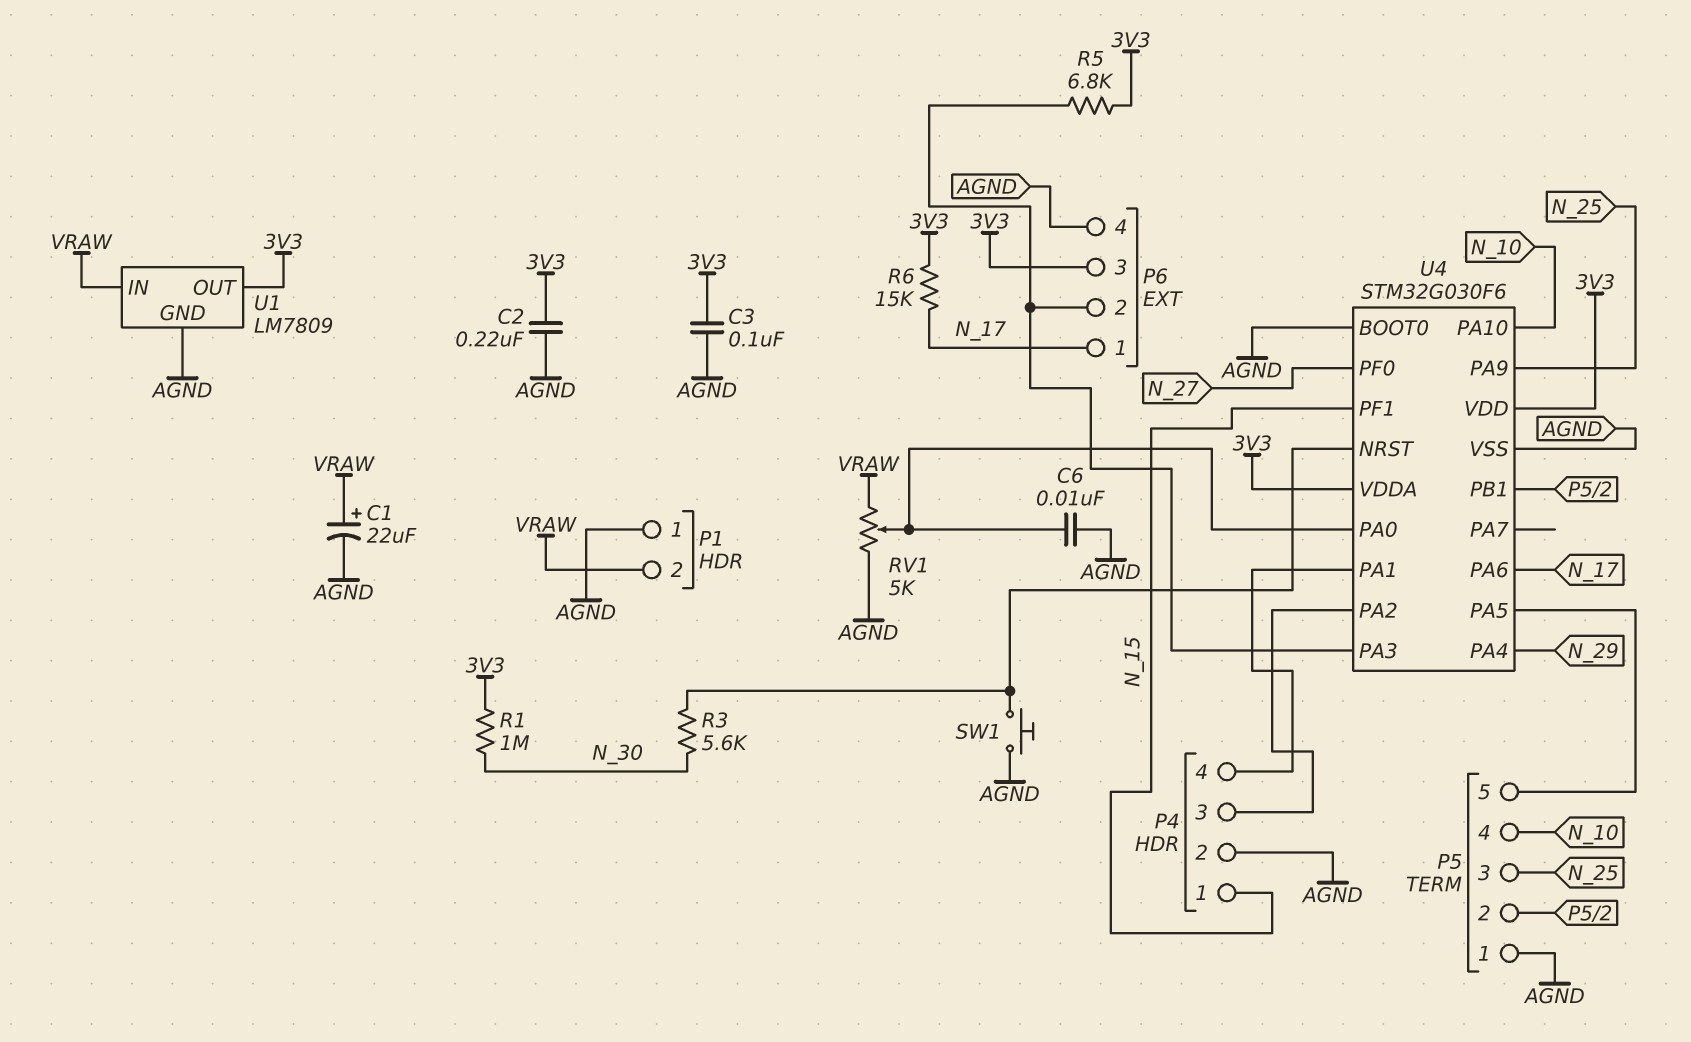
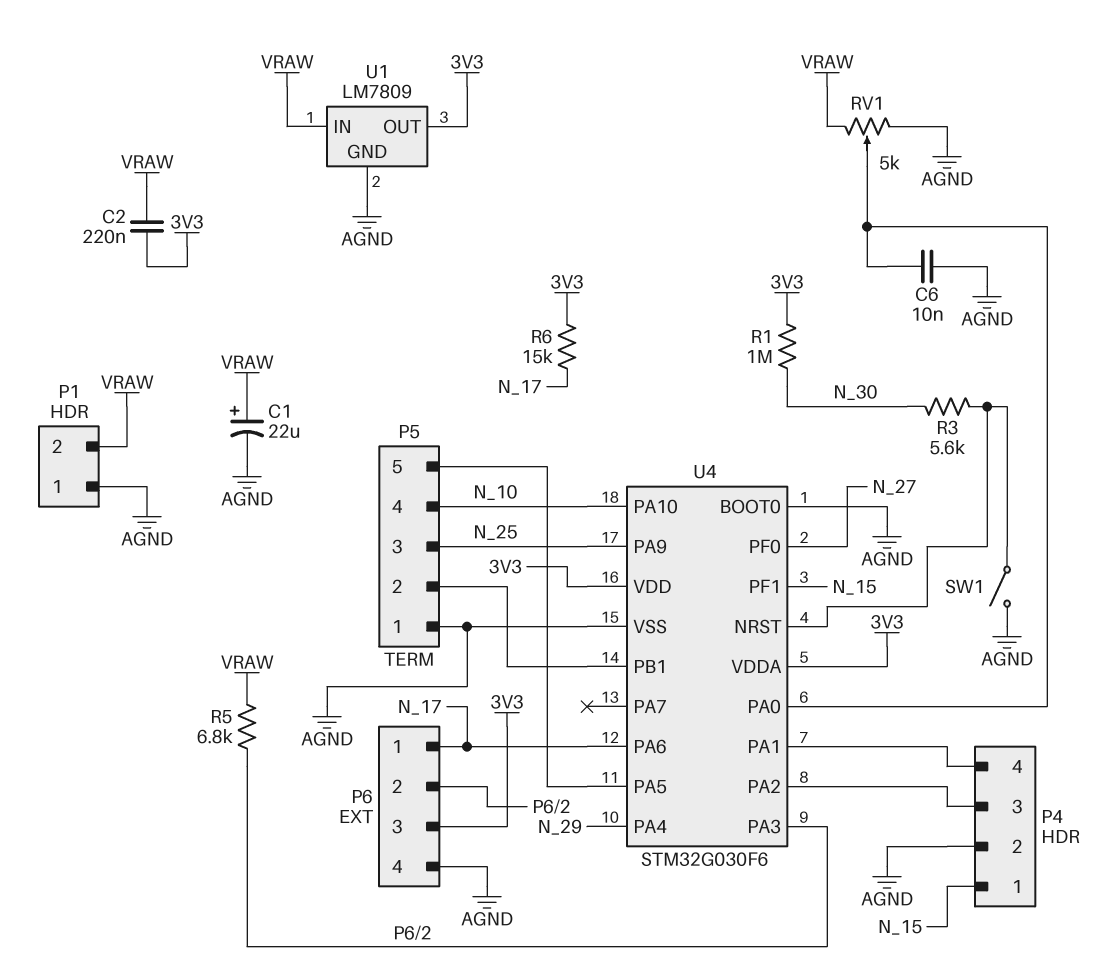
C2: 220nF (3V3, AGND) -> 220nF (3V3, VRAW)
C3: 100nF (3V3, AGND) -> none
R5: 6.8k (3V3, P6/2) -> 6.8k (P6/2, VRAW)
SW1: button (AGND, U4/NRST) -> switch (AGND, U4/NRST)

